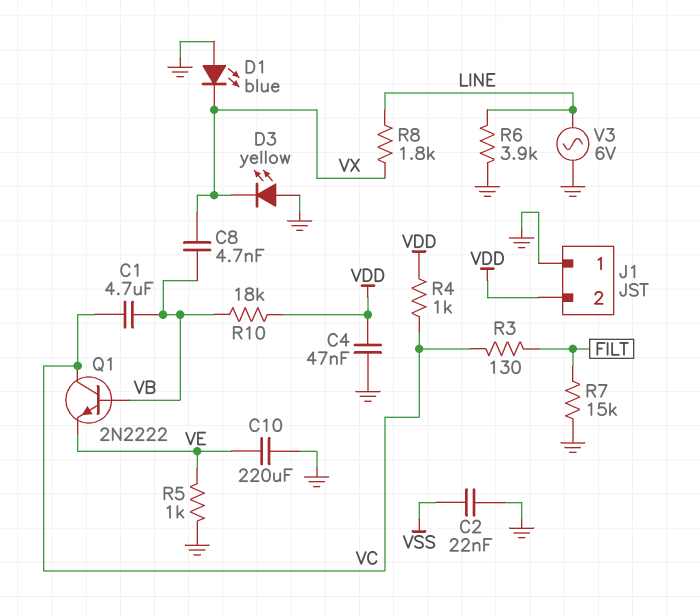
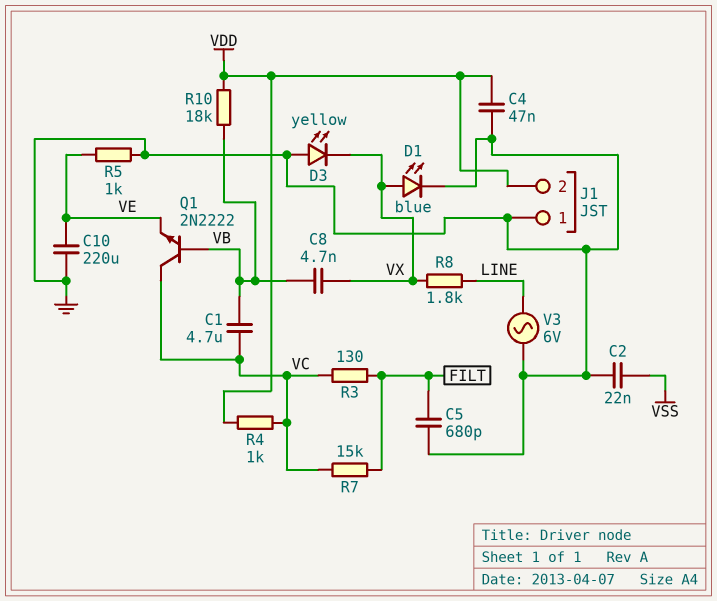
C5: none -> 680pF (FILT, GND)
D1: LED blue (A GND, K VX) -> LED blue (A VX, K GND)
R6: 3.9k (GND, LINE) -> none
R7: 15k (FILT, GND) -> 15k (FILT, VC)

